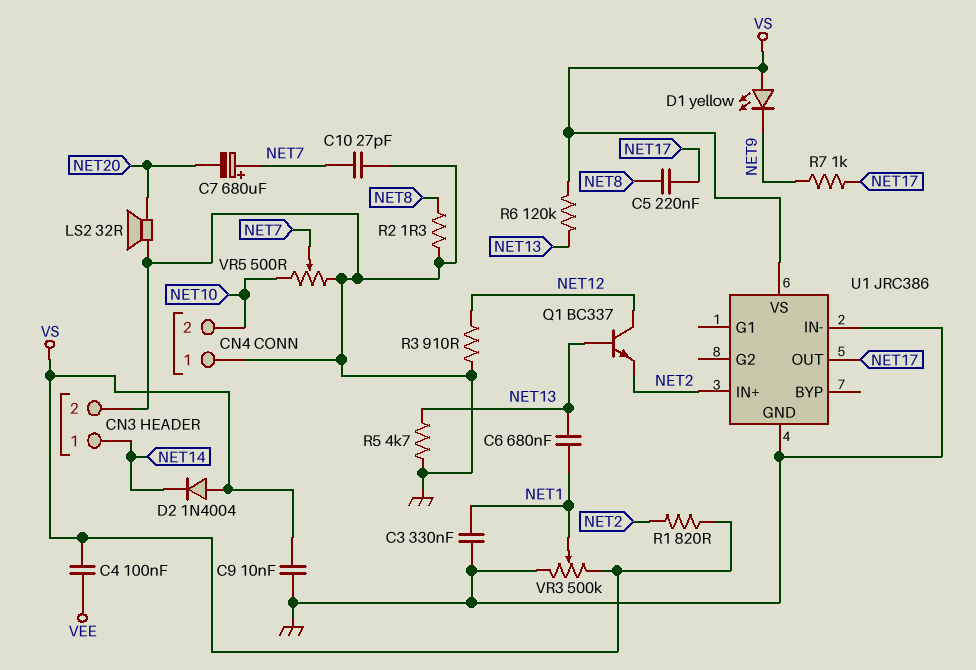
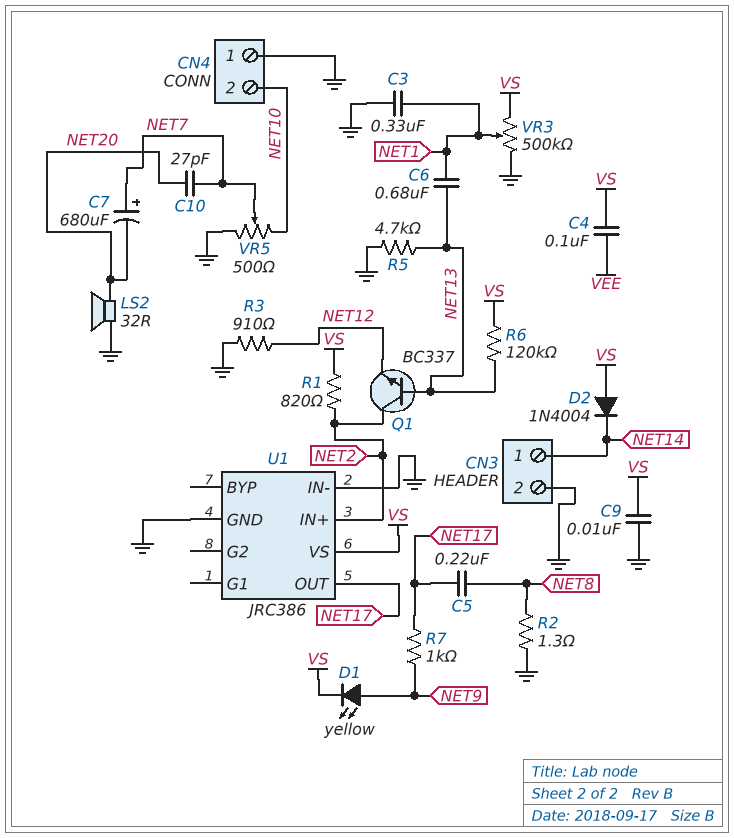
C10: 27pF (GND, NET7) -> 27pF (NET7, NET20)
D1: LED yellow (A VS, K NET9) -> LED yellow (A NET9, K VS)
Q1: NPN BC337 (B NET13, C NET12, E NET2) -> NPN BC337 (B NET13, C NET2, E NET12)

